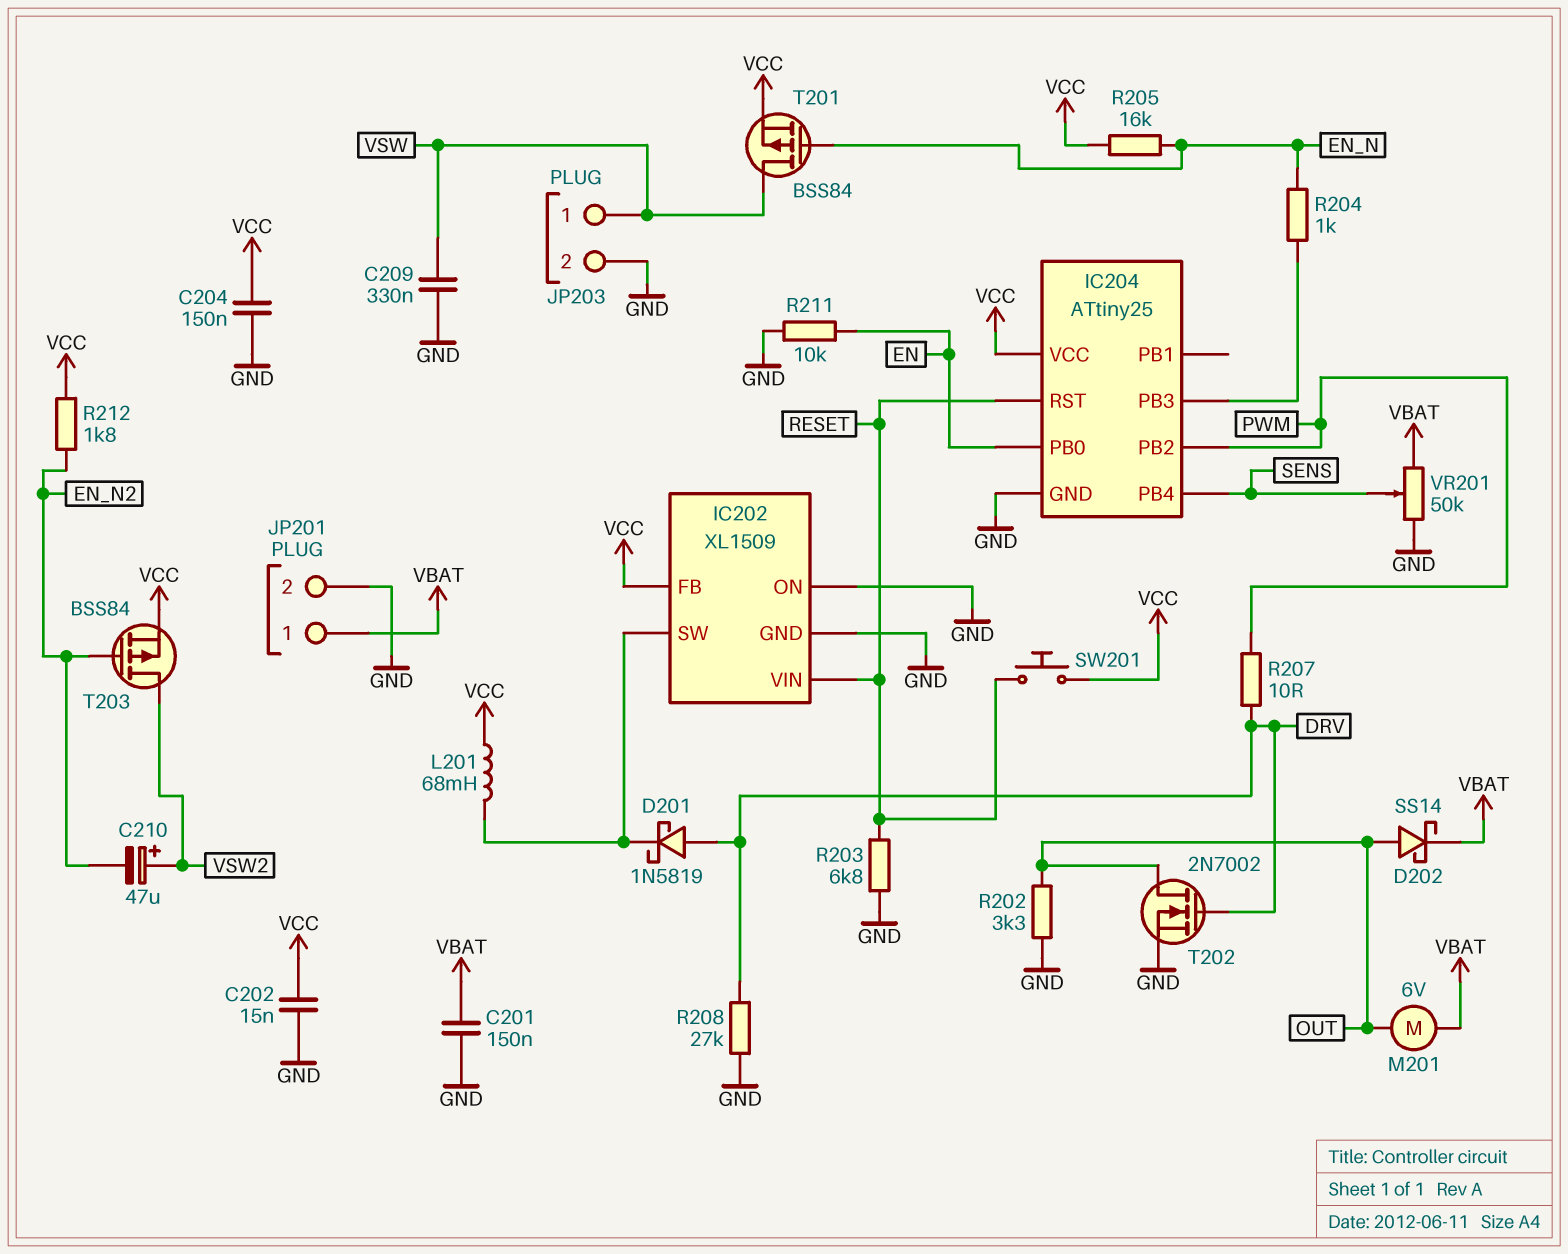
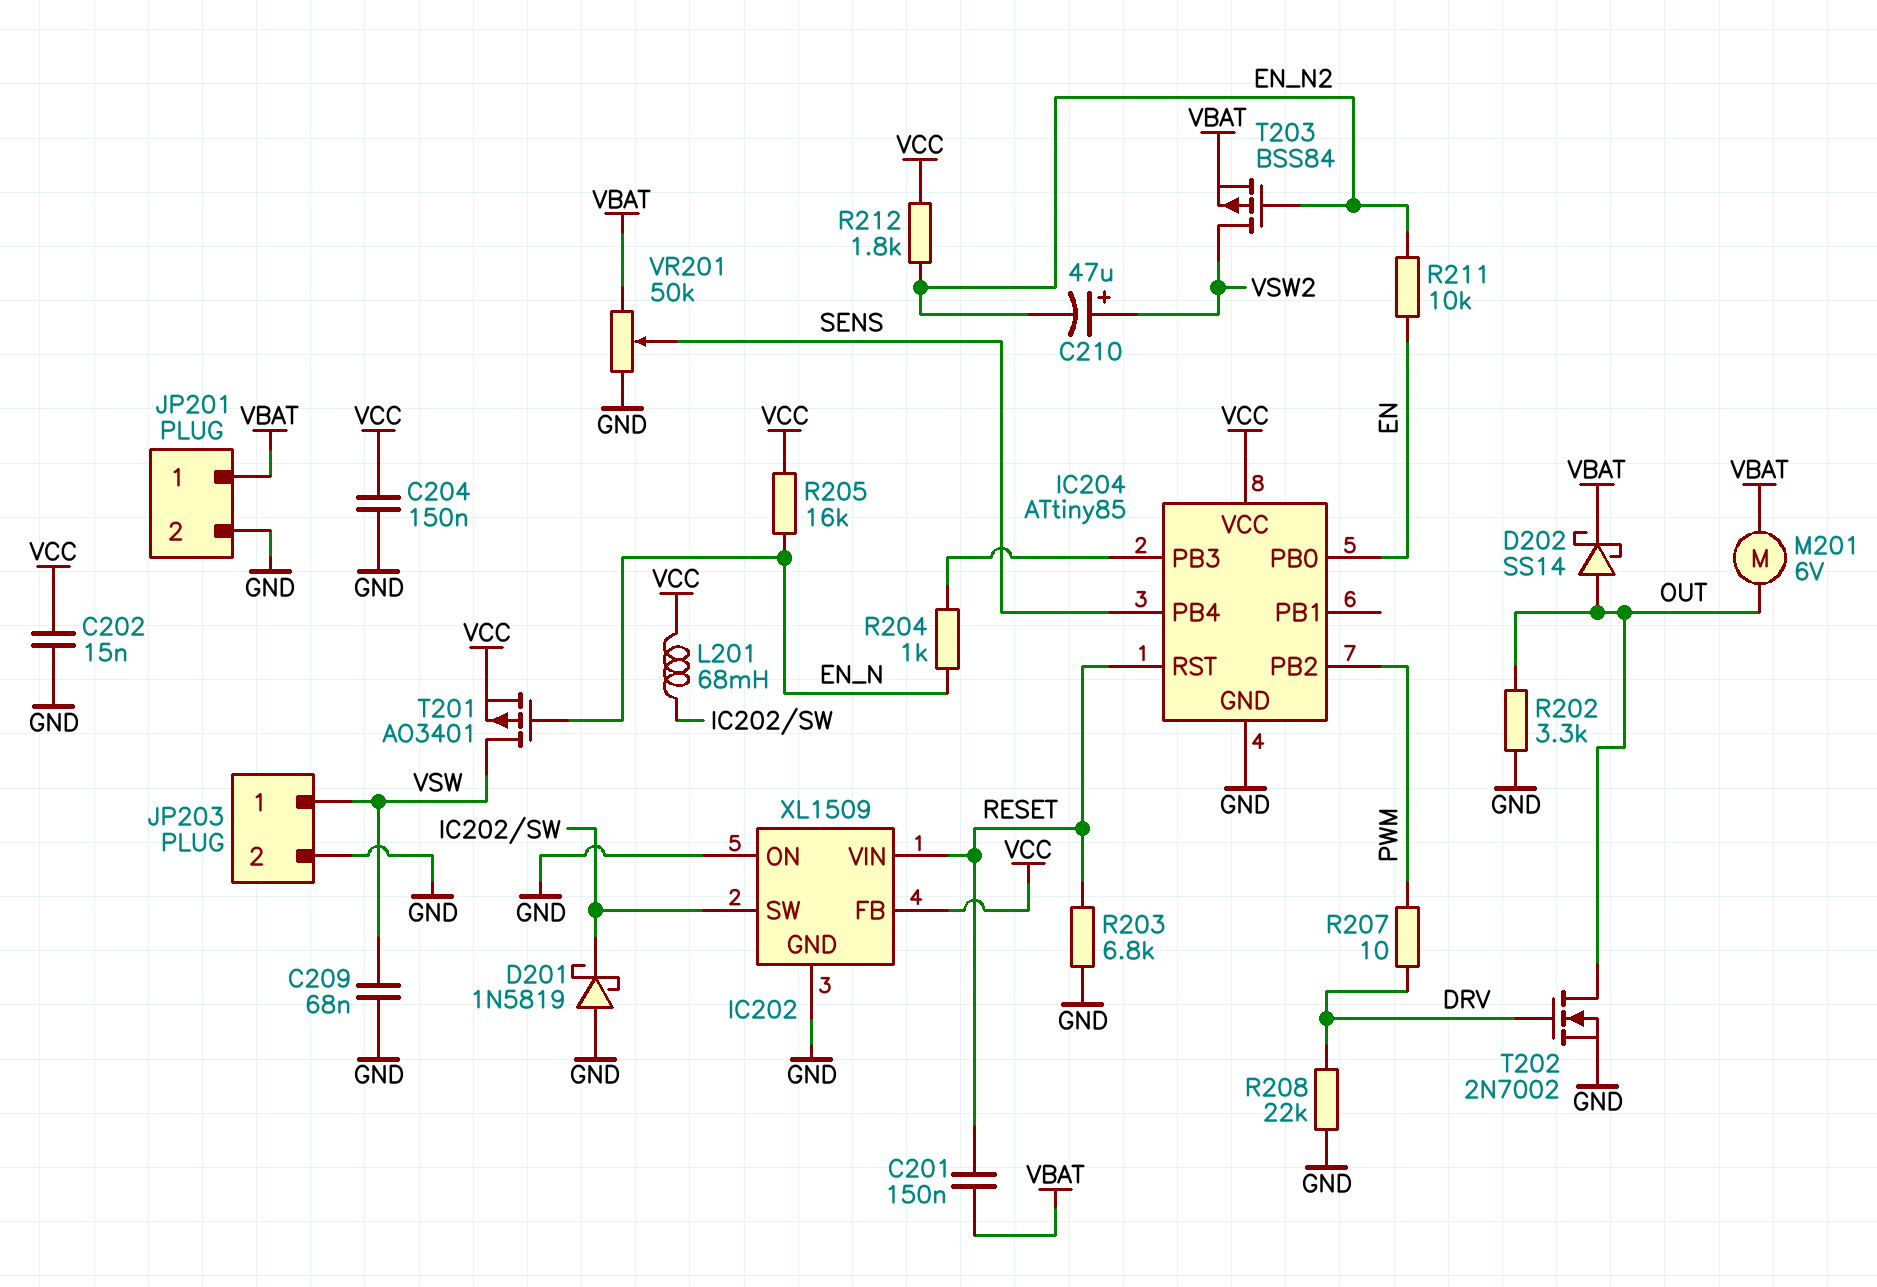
C201: 150nF (GND, VBAT) -> 150nF (RESET, VBAT)
C209: 330nF (GND, VSW) -> 68nF (GND, VSW)
D201: schottky 1N5819 (A DRV, K IC202/SW) -> schottky 1N5819 (A GND, K IC202/SW)
IC204: ATtiny25 -> ATtiny85
R208: 27k (DRV, GND) -> 22k (DRV, GND)
R211: 10k (EN, GND) -> 10k (EN, EN_N2)
SW201: button (RESET, VCC) -> none
T201: PMOS BSS84 (G EN_N, D VSW, S VCC) -> PMOS AO3401 (G EN_N, D VSW, S VCC)
T203: PMOS BSS84 (G EN_N2, D VSW2, S VCC) -> PMOS BSS84 (G EN_N2, D VSW2, S VBAT)

